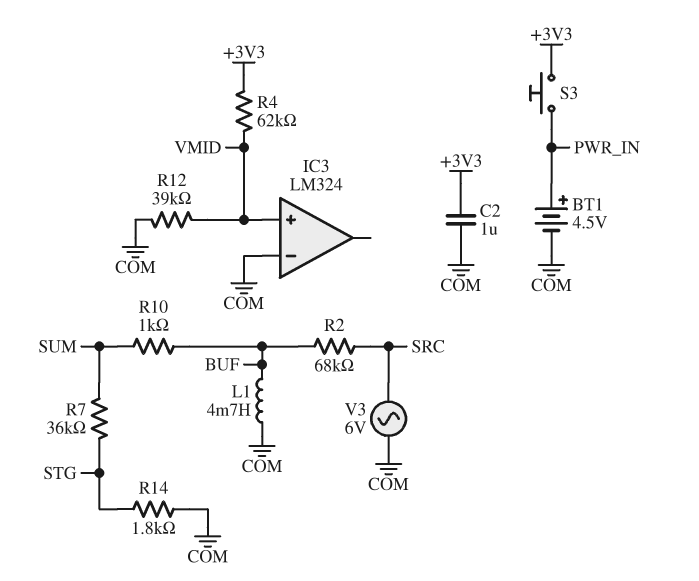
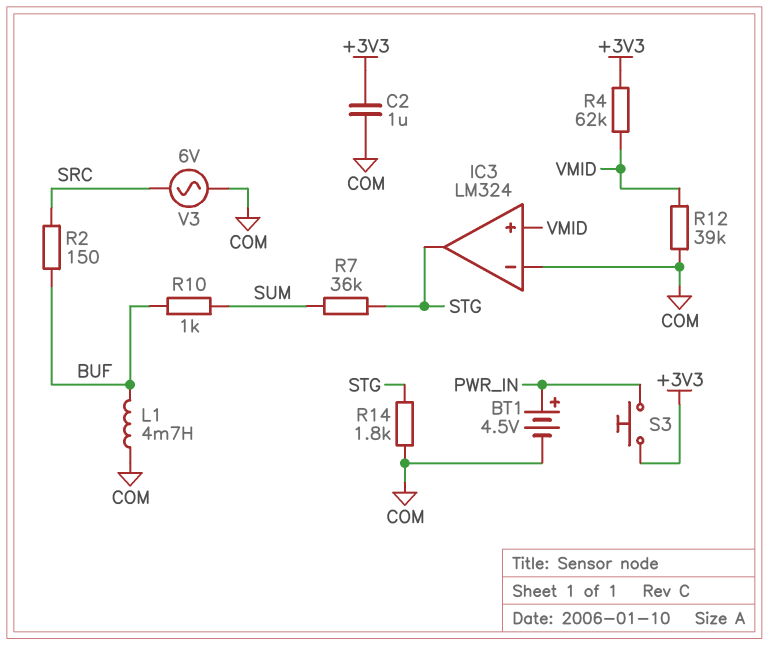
IC3 pin out: none -> STG
R2: 68k (BUF, SRC) -> 150 (BUF, SRC)

